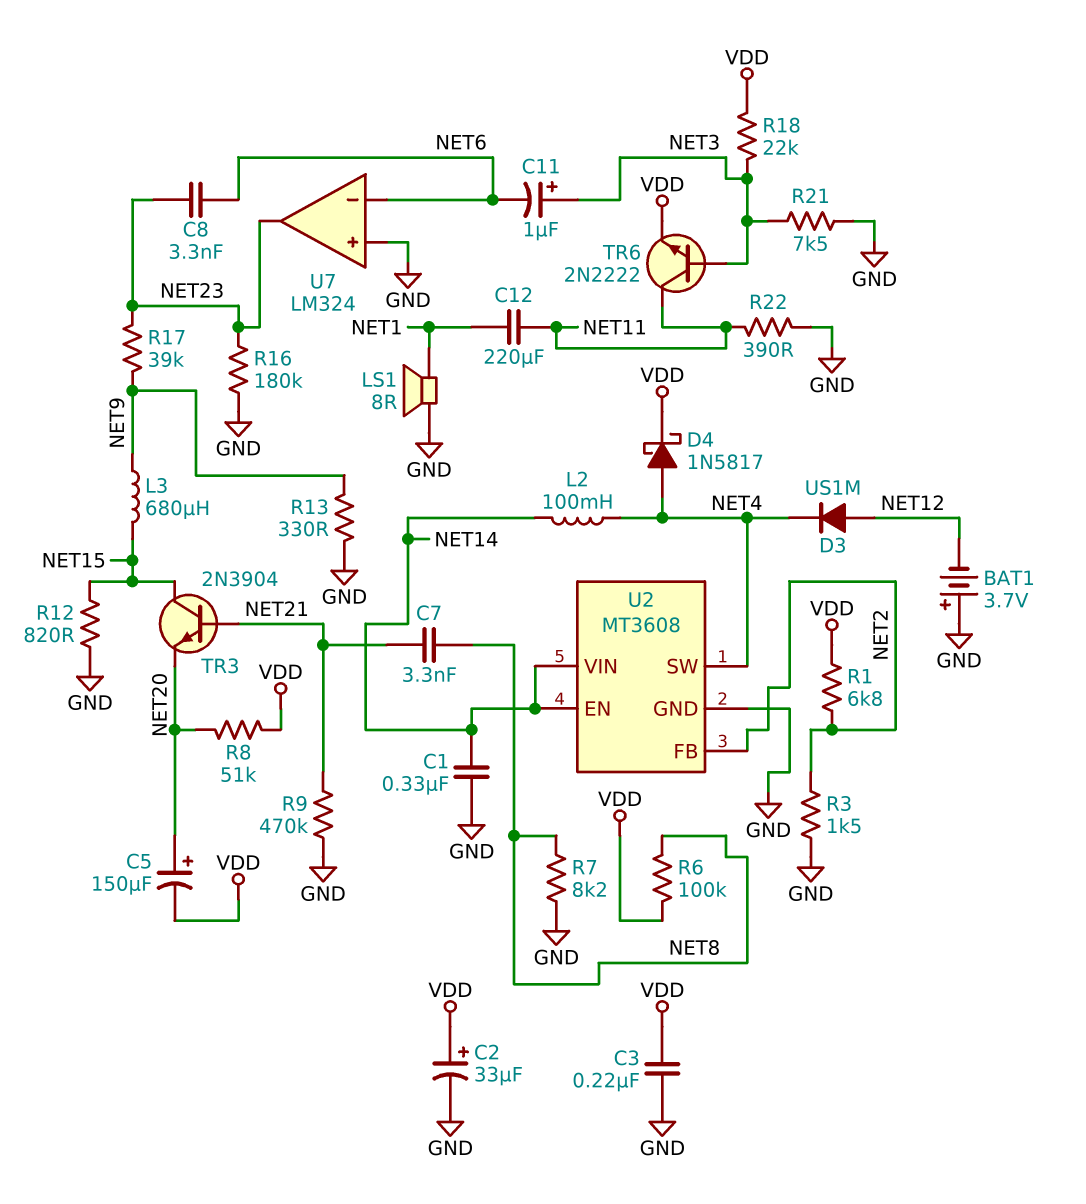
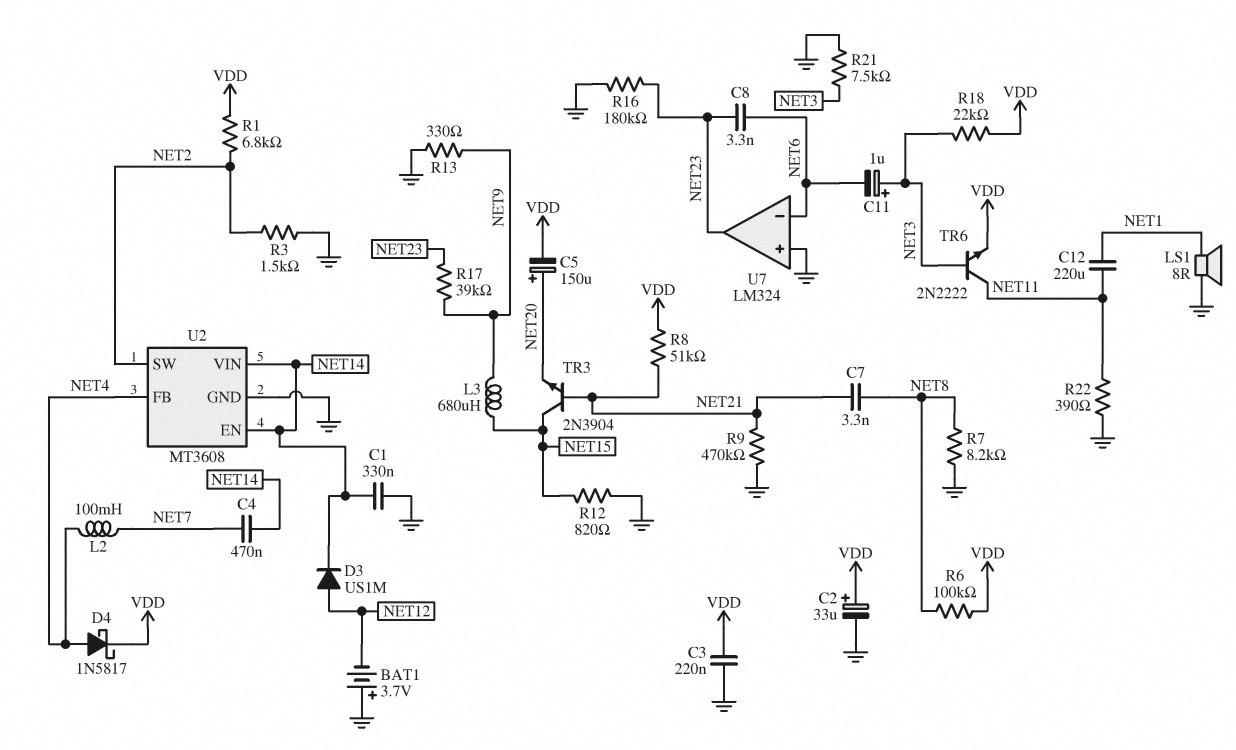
C4: none -> 470nF (NET7, NET14)
D3: diode US1M (A NET12, K NET4) -> diode US1M (A NET12, K NET14)
L2: 100mH (NET4, NET14) -> 100mH (NET4, NET7)
R8: 51k (NET20, VDD) -> 51k (NET21, VDD)
U2 pin FB: NET2 -> NET4
U2 pin SW: NET4 -> NET2

